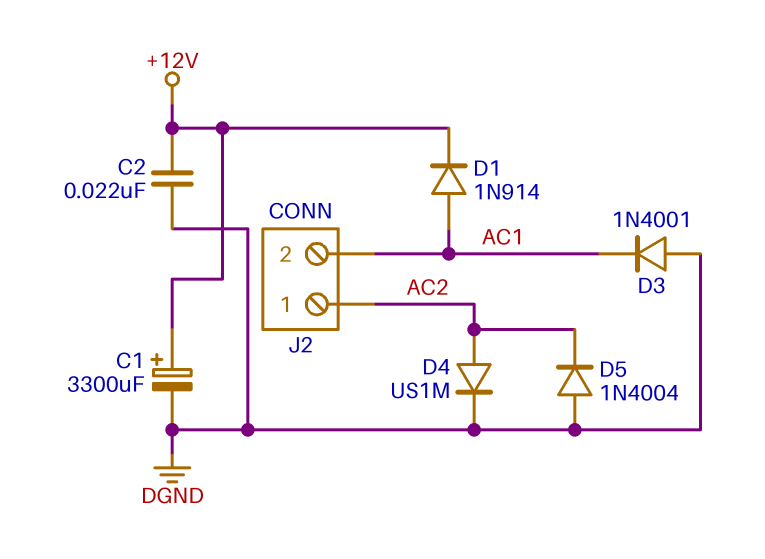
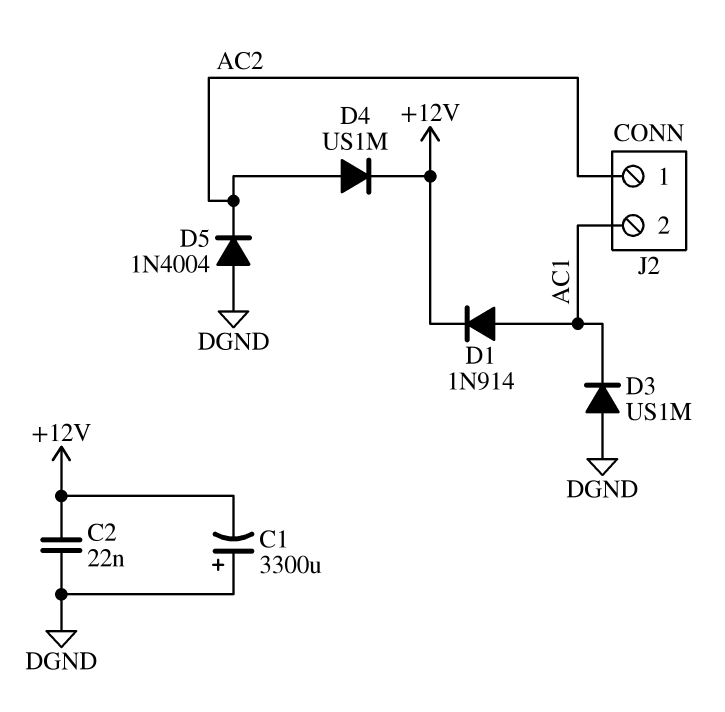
C1: 3300uF (plus +12V, minus DGND) -> 3300uF (plus DGND, minus +12V)
D3: diode 1N4001 (A DGND, K AC1) -> diode US1M (A DGND, K AC1)
D4: diode US1M (A AC2, K DGND) -> diode US1M (A AC2, K +12V)

